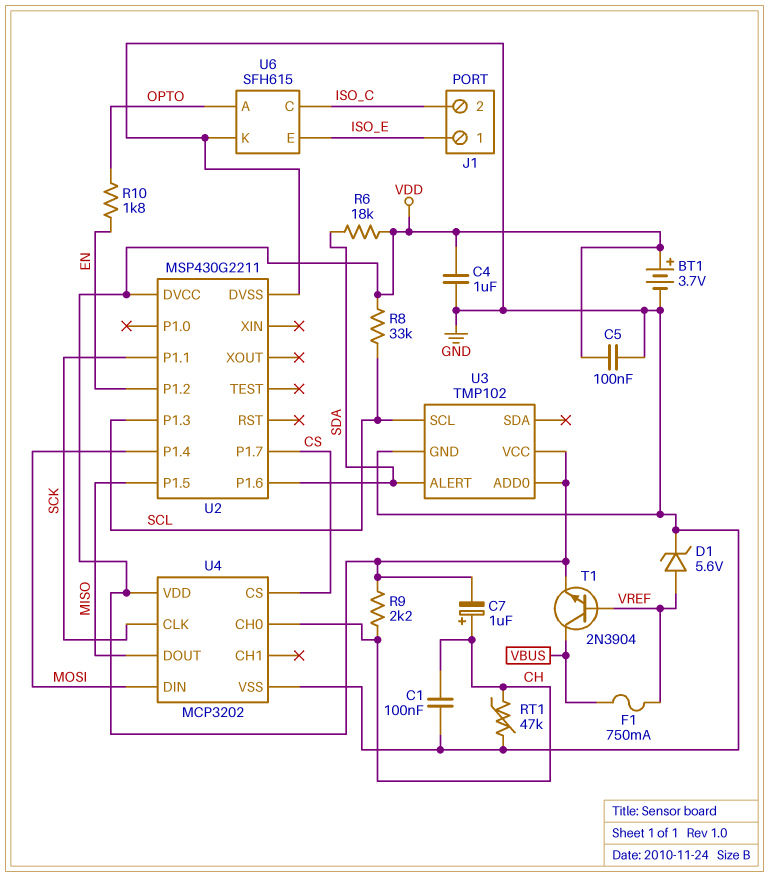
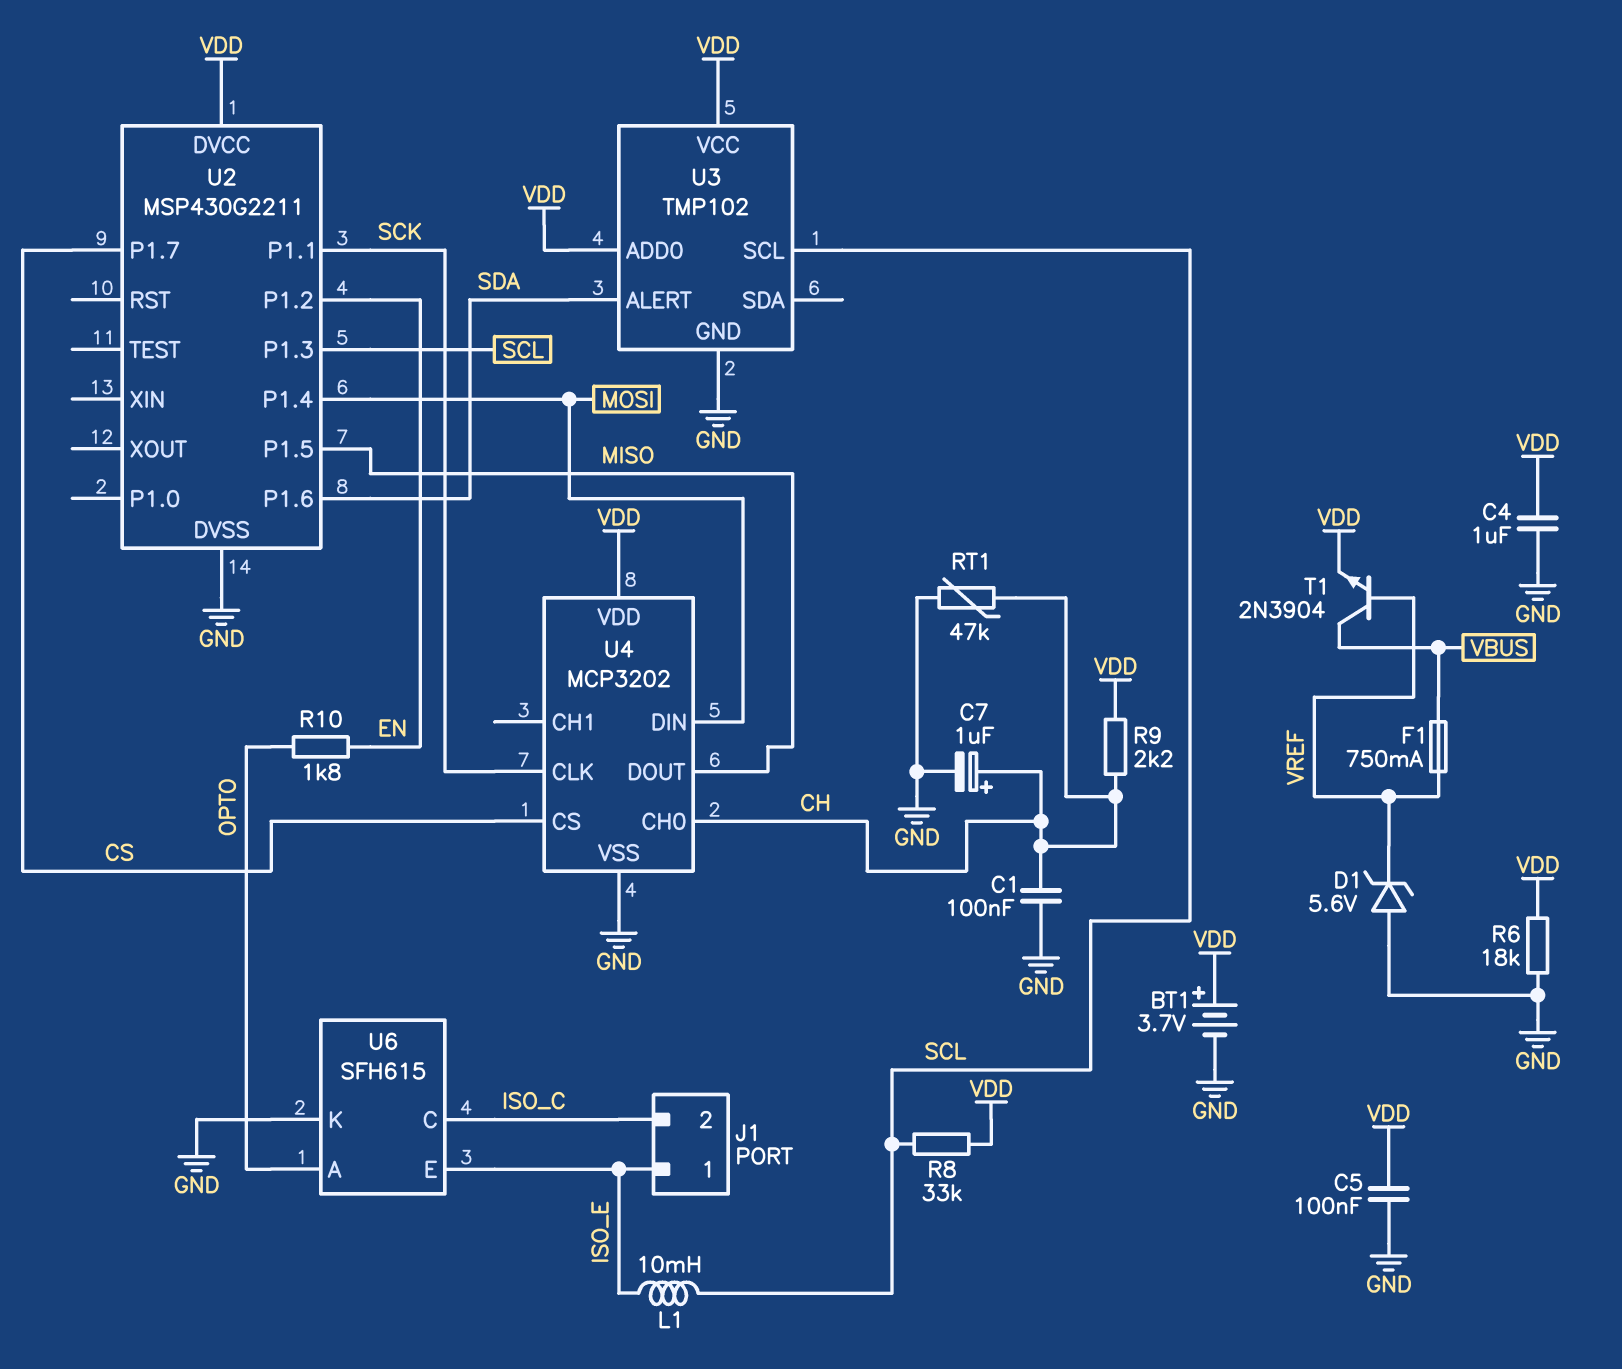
C7: 1uF (plus CH, minus VDD) -> 1uF (plus CH, minus GND)
D1: zener 5.6V (A VREF, K GND) -> zener 5.6V (A GND, K VREF)
L1: none -> 10mH (ISO_E, SCL)
R6: 18k (SDA, VDD) -> 18k (GND, VDD)

